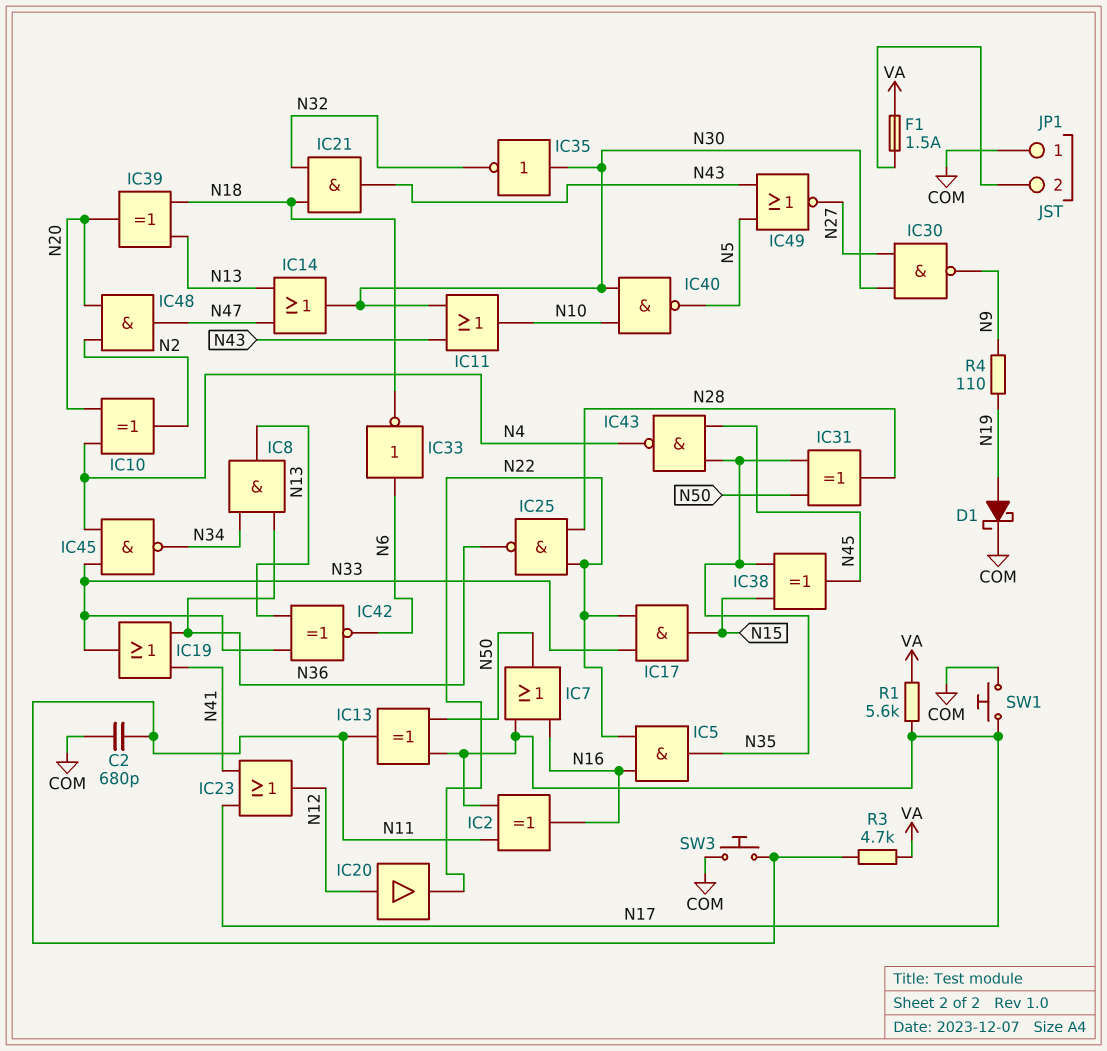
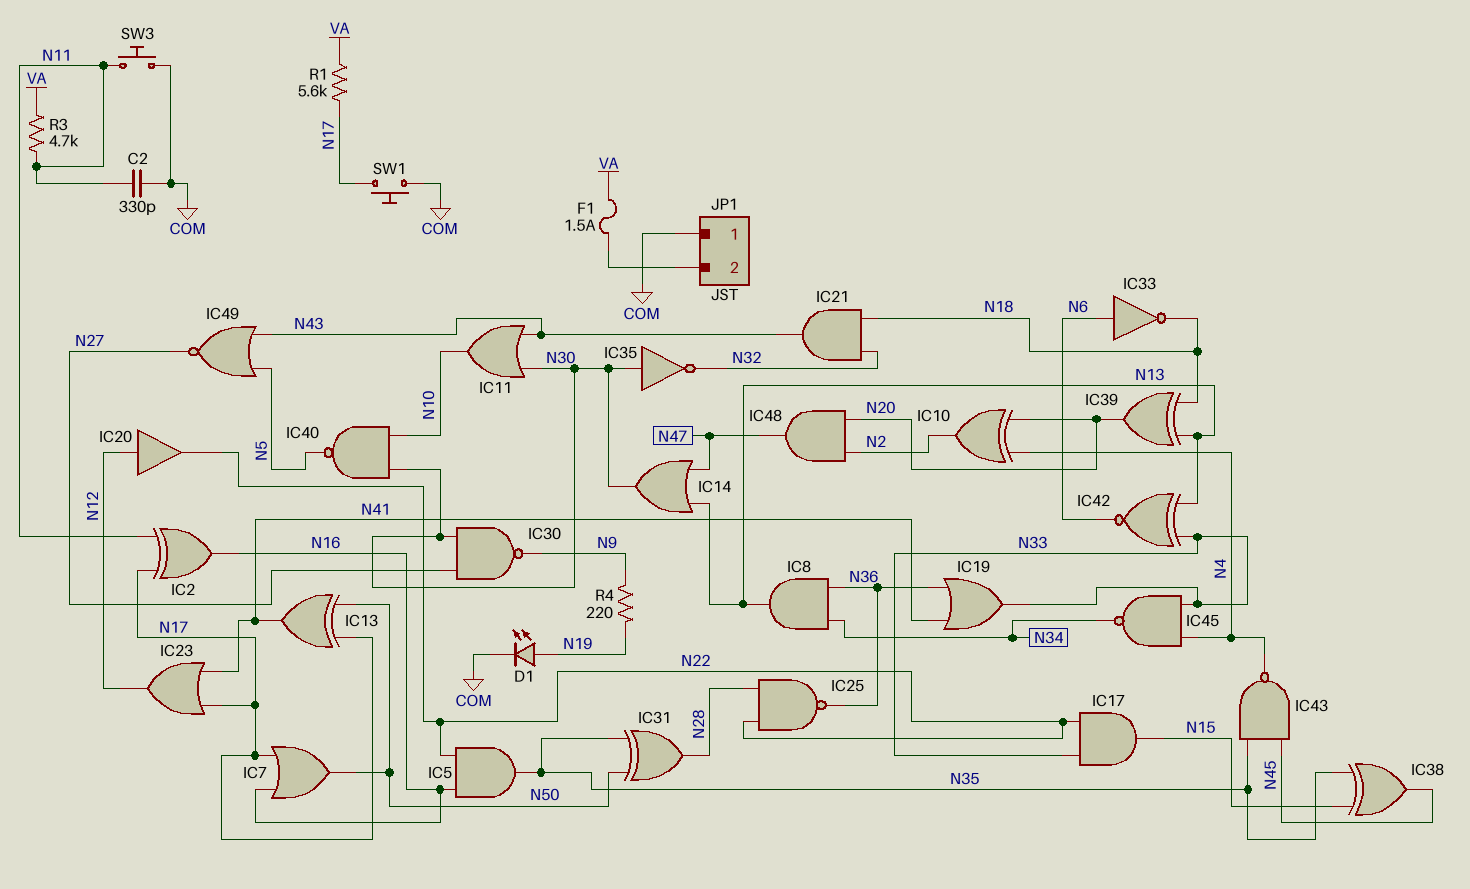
C2: 680pF (COM, N11) -> 330pF (COM, N11)
D1: schottky (A N19, K COM) -> LED (A N19, K COM)
IC13: XOR (in N17, in N50, out N11) -> XOR (in N17, in N50, out N41)
R4: 110 (N9, N19) -> 220 (N9, N19)

